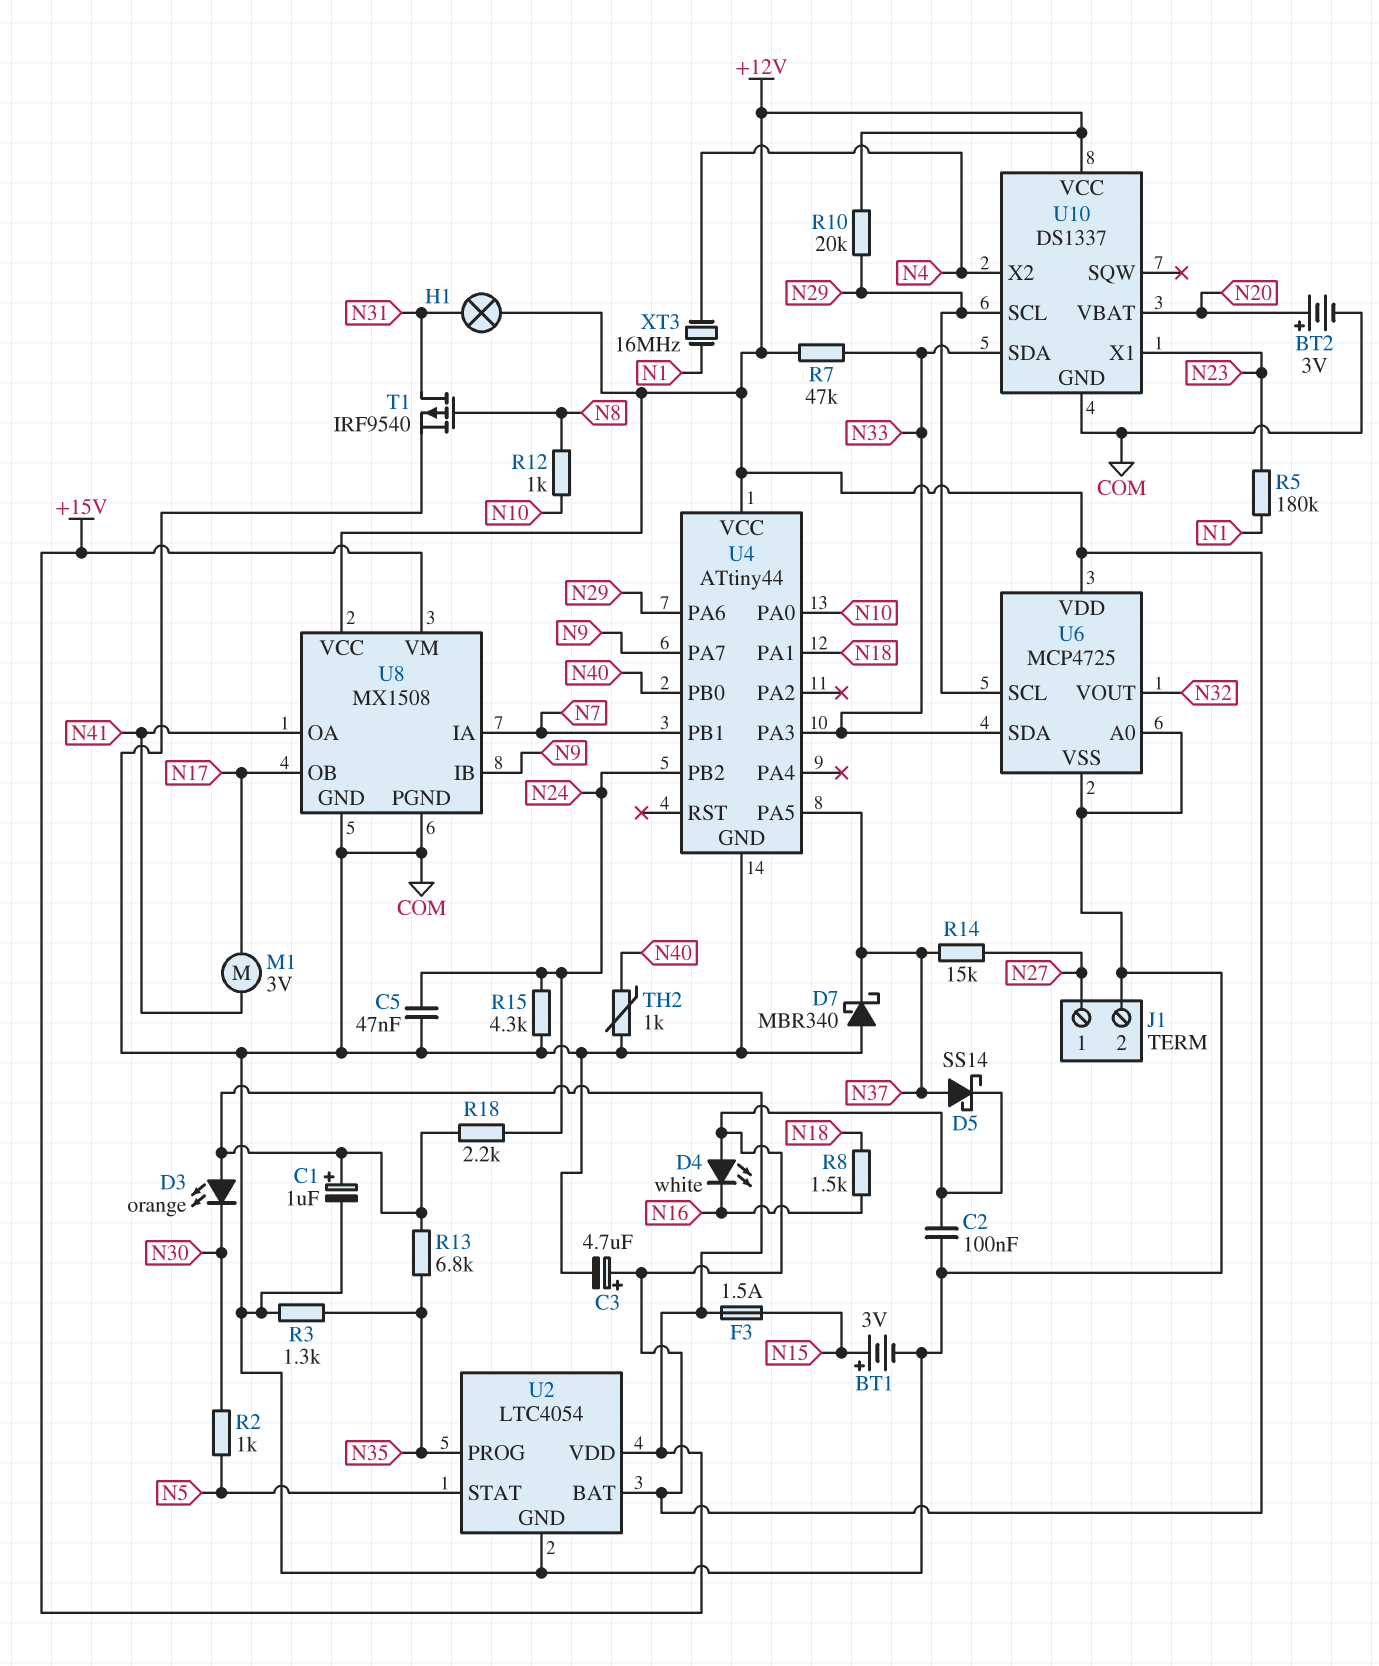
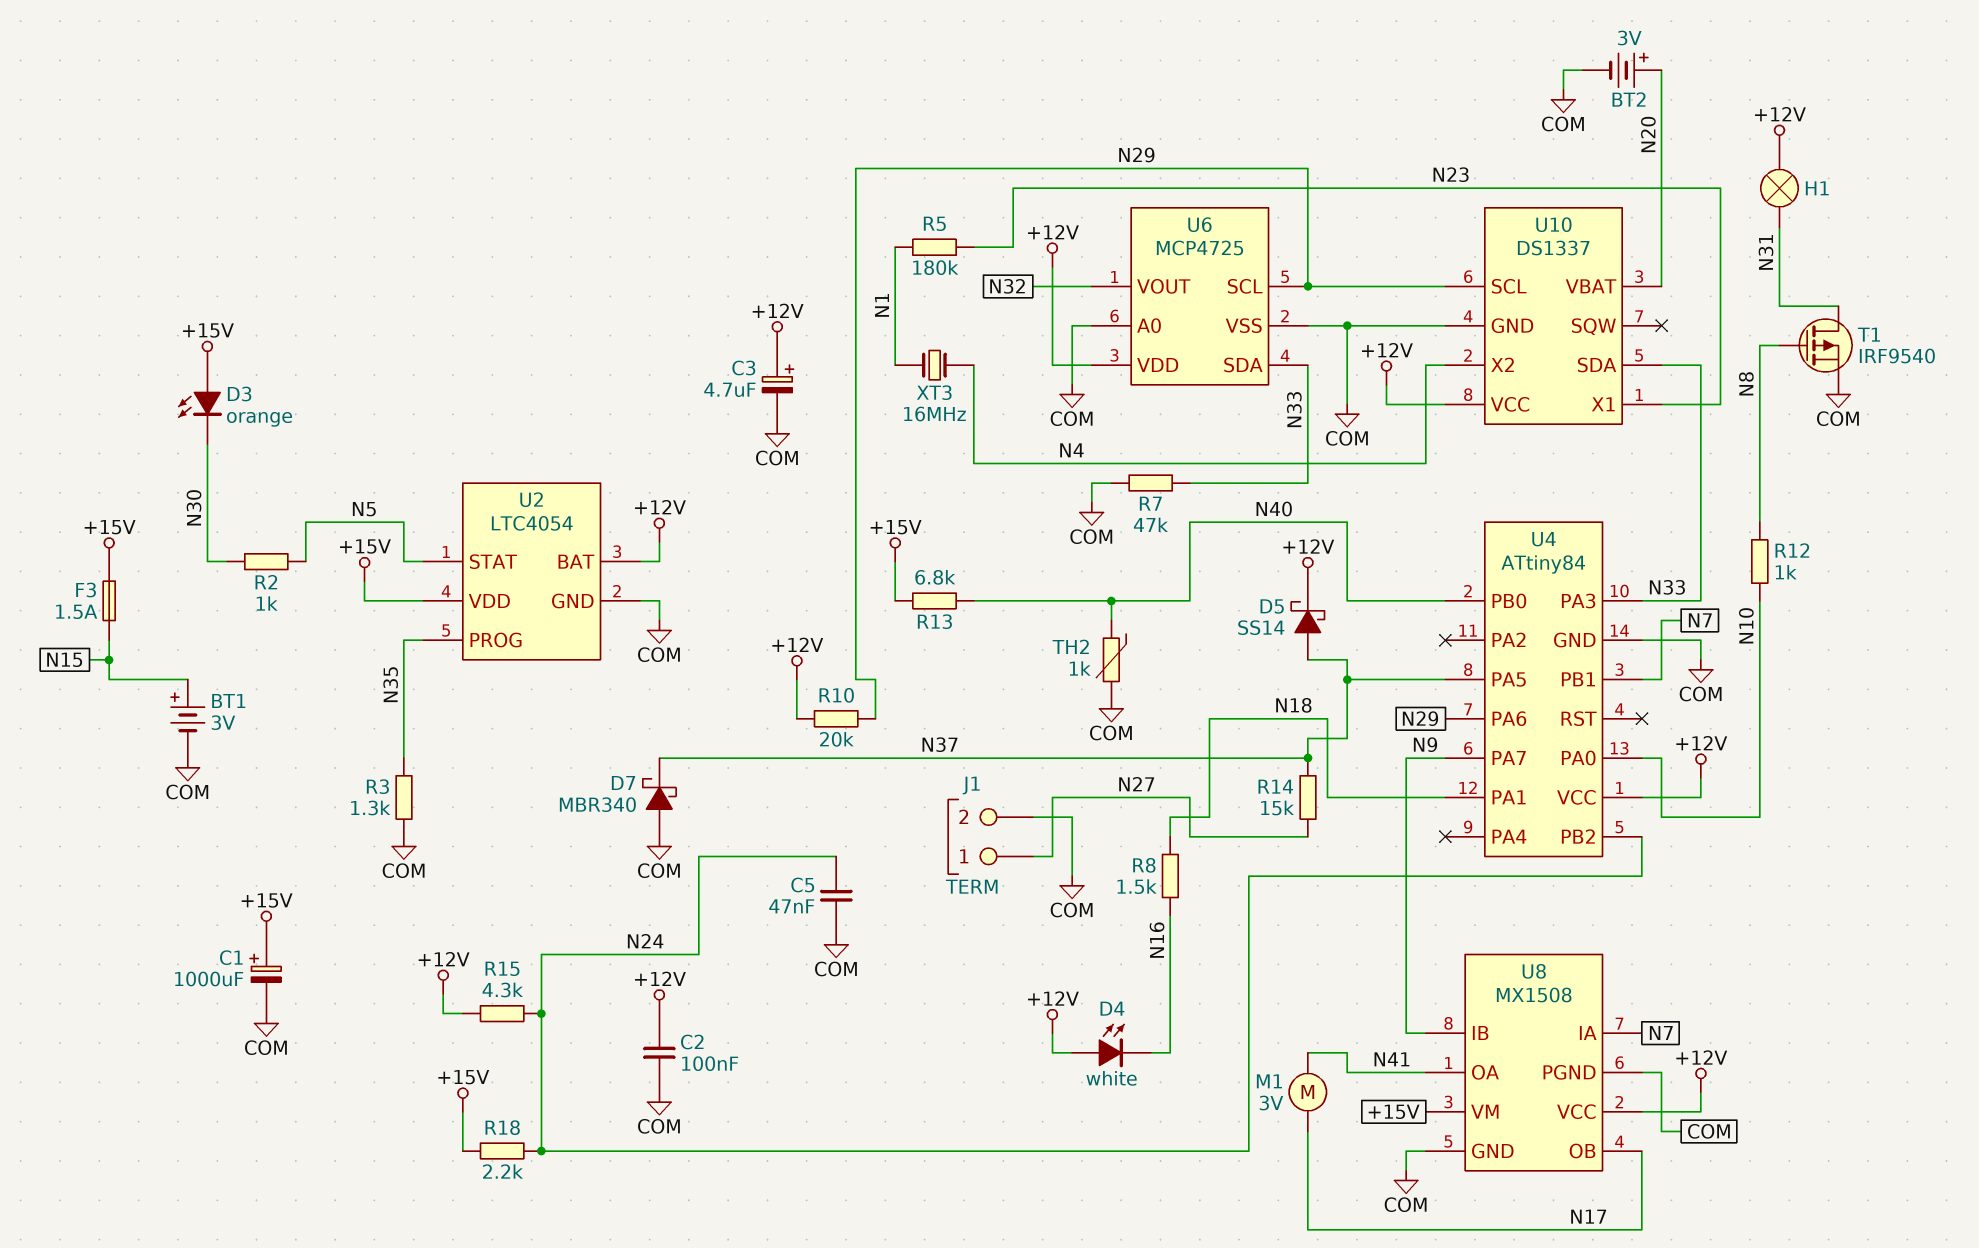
C1: 1uF (plus +15V, minus COM) -> 1000uF (plus +15V, minus COM)
R7: 47k (+12V, N33) -> 47k (COM, N33)
R13: 6.8k (+15V, N35) -> 6.8k (+15V, N40)
R15: 4.3k (COM, N24) -> 4.3k (+12V, N24)
U4: ATtiny44 -> ATtiny84

